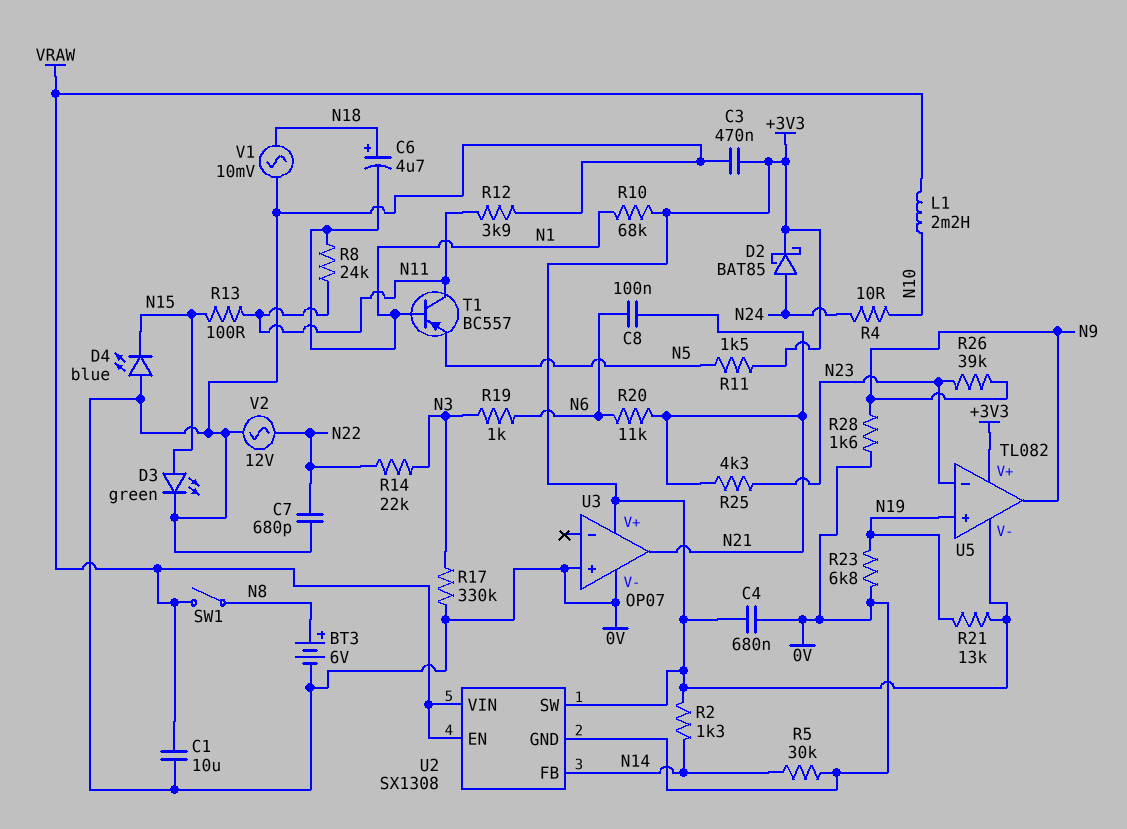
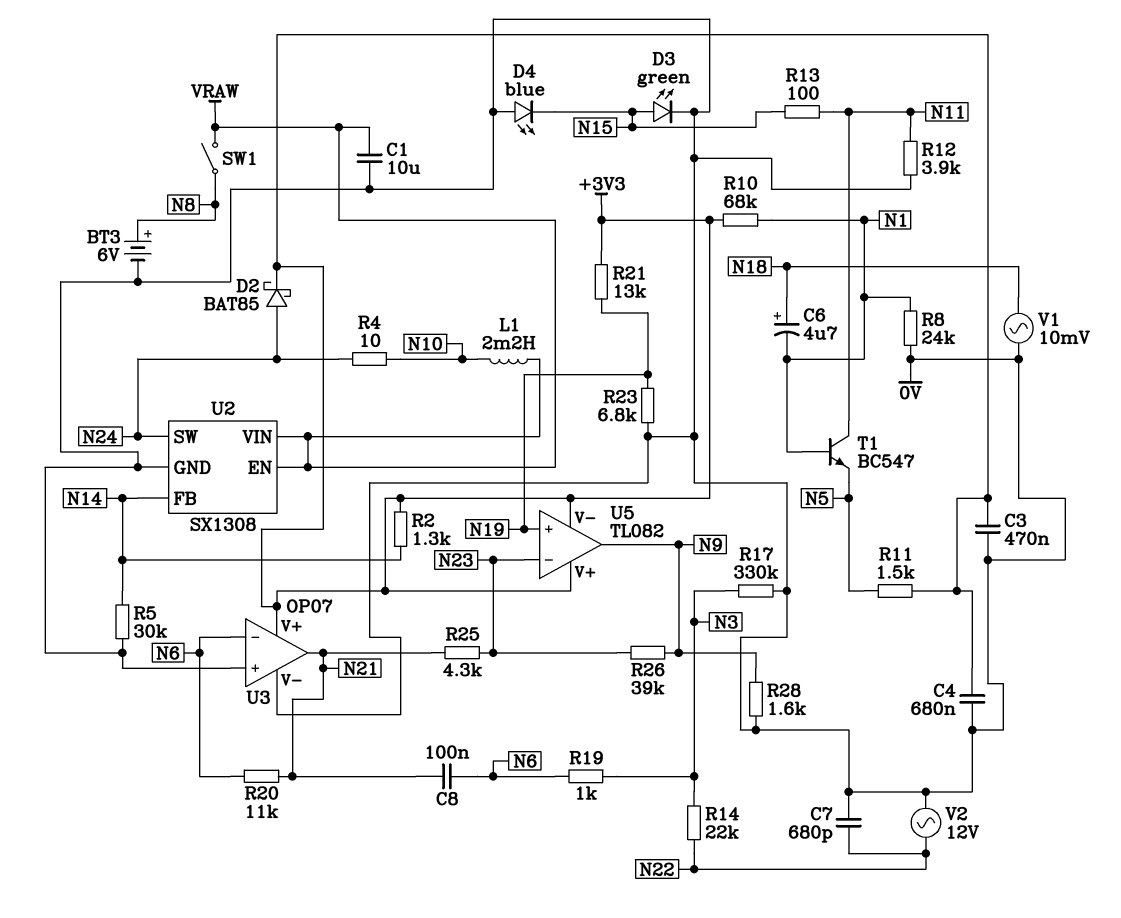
R8: 24k (N1, N11) -> 24k (0V, N1)
T1: PNP BC557 (B N1, C N11, E N5) -> NPN BC547 (B N1, C N11, E N5)
U2 pin SW: +3V3 -> N24
U3 pin in-: none -> N6

